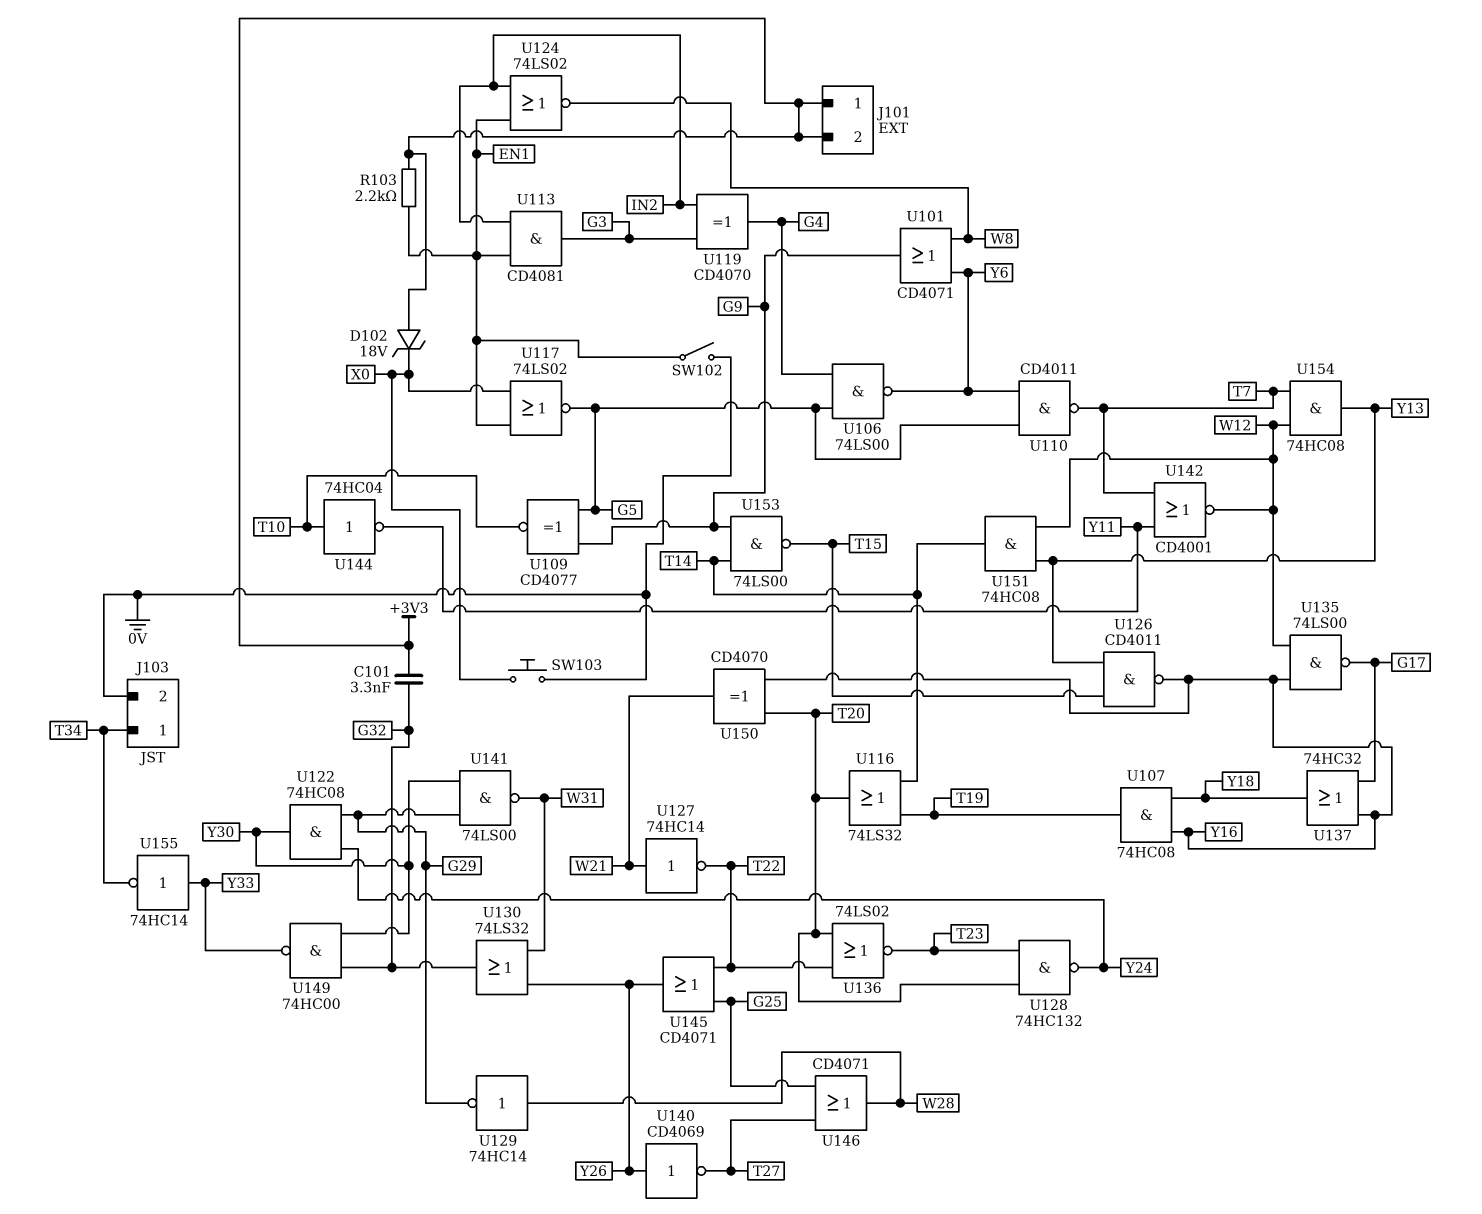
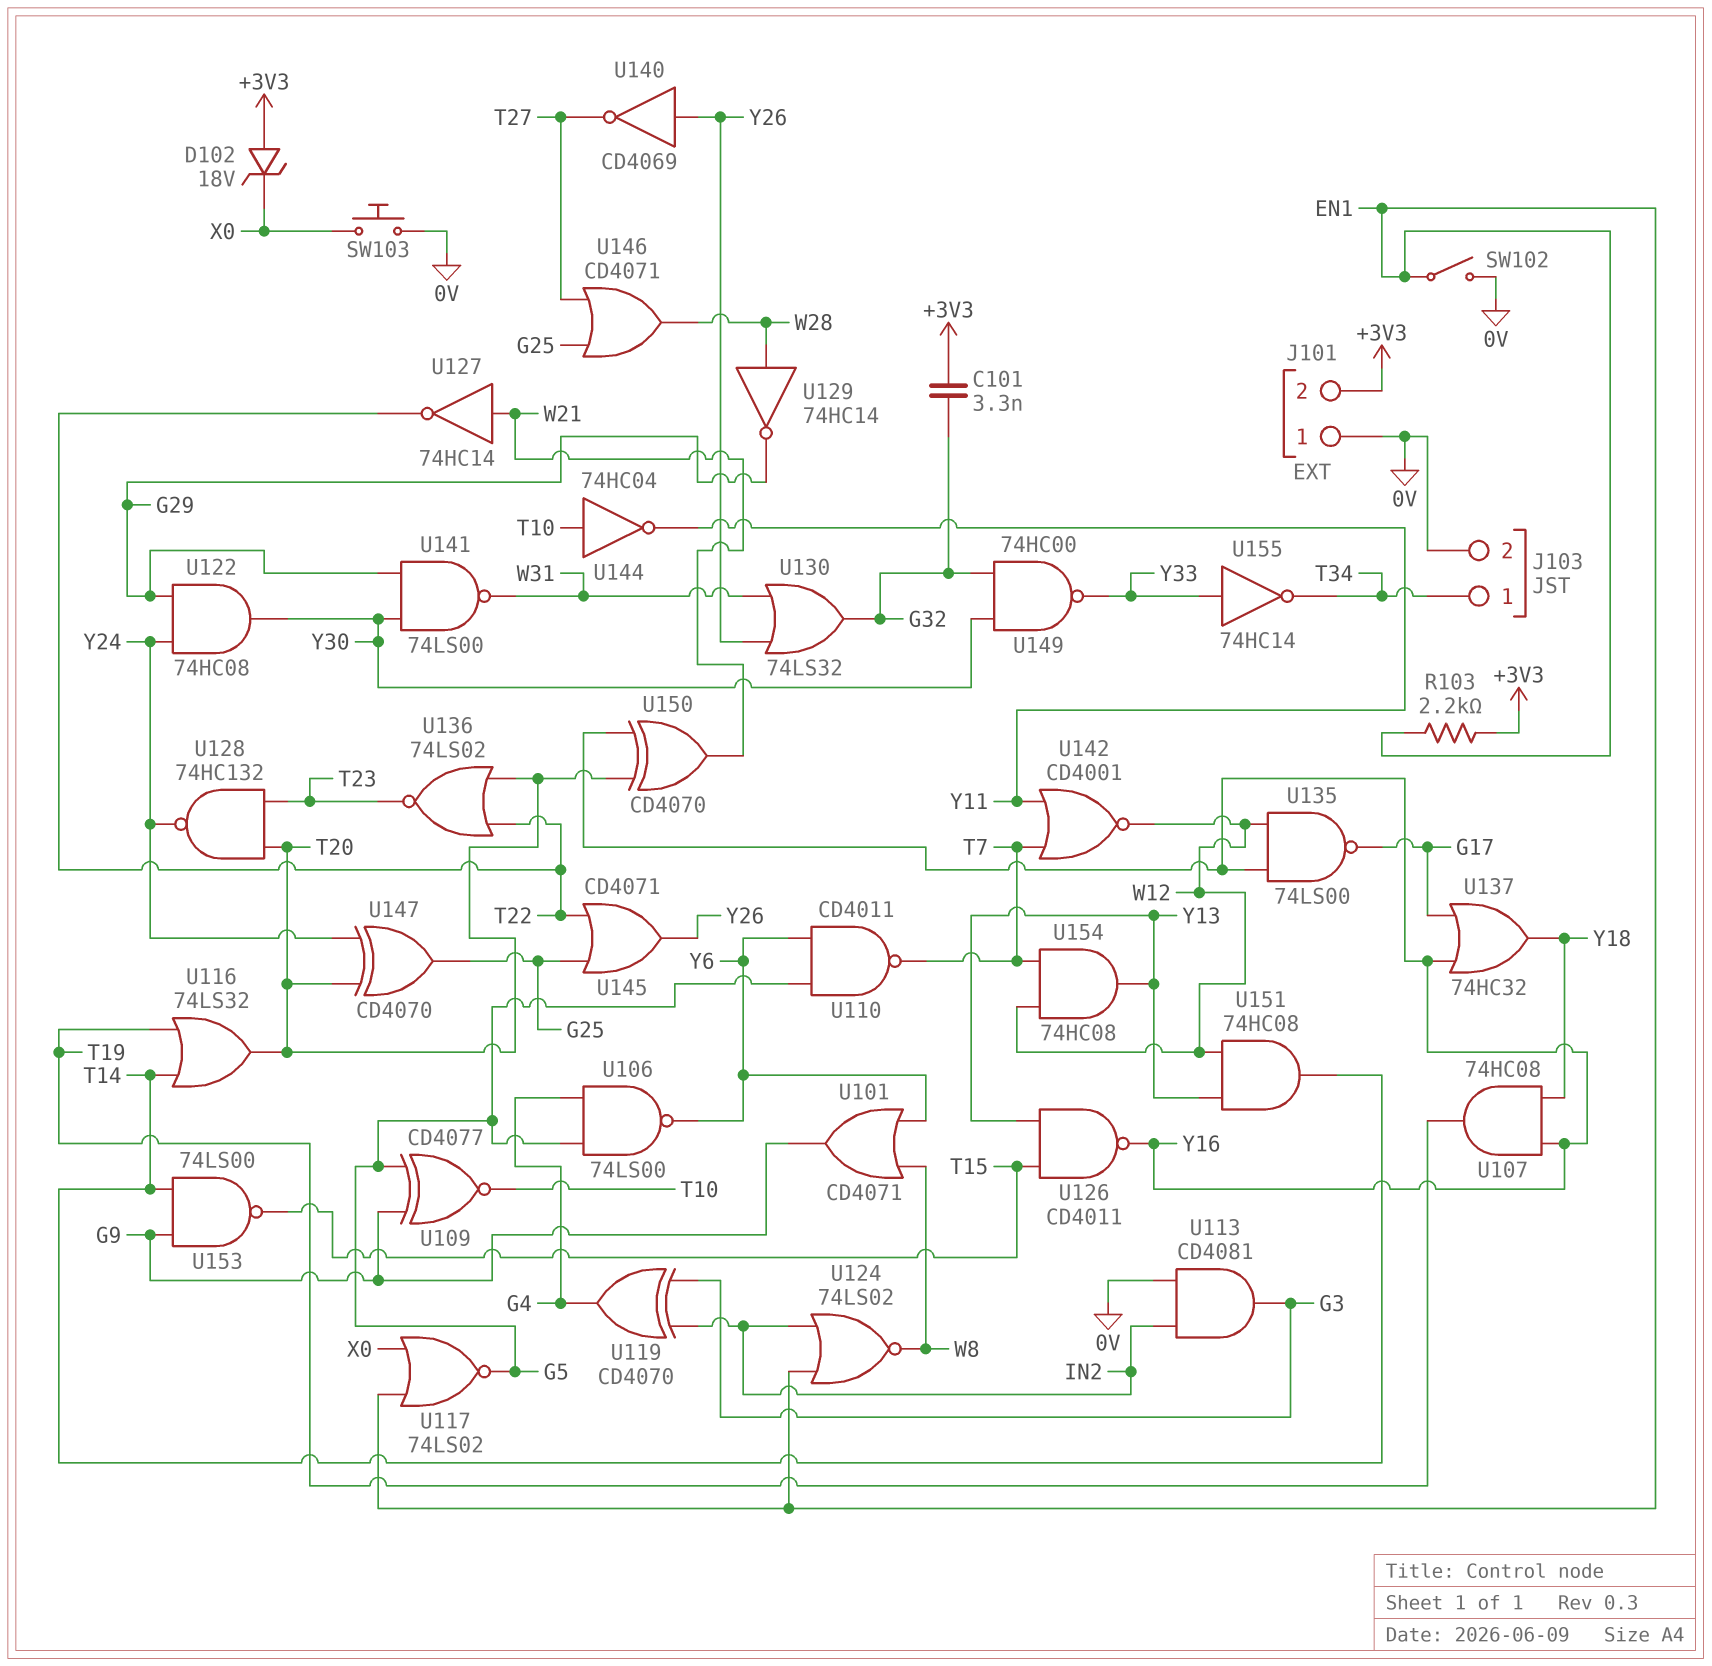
J101 pin 1: +3V3 -> 0V
U113: AND CD4081 (in EN1, in IN2, out G3) -> AND CD4081 (in 0V, in IN2, out G3)
U147: none -> XOR CD4070 (in T20, in Y24, out G25)

